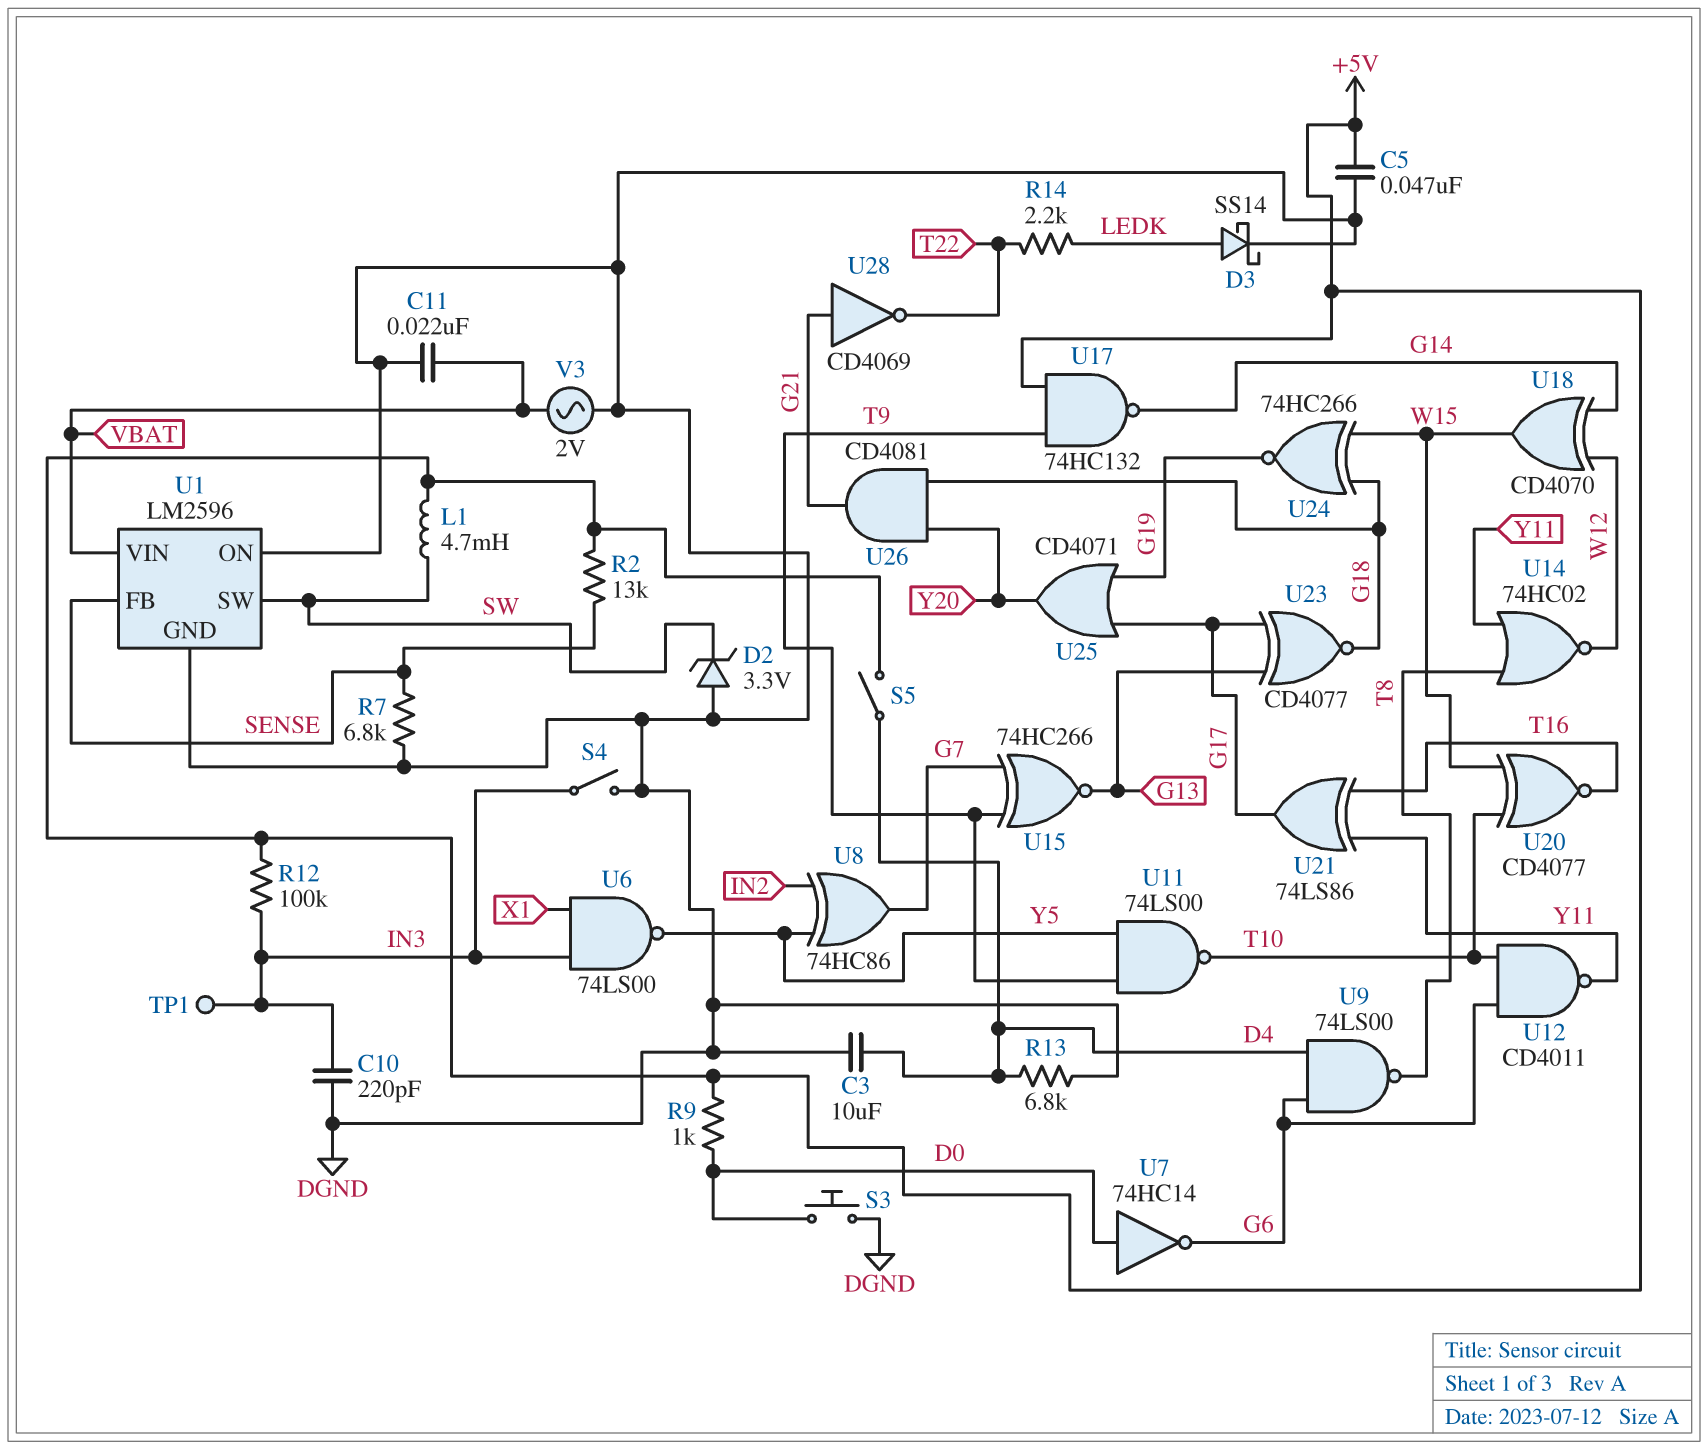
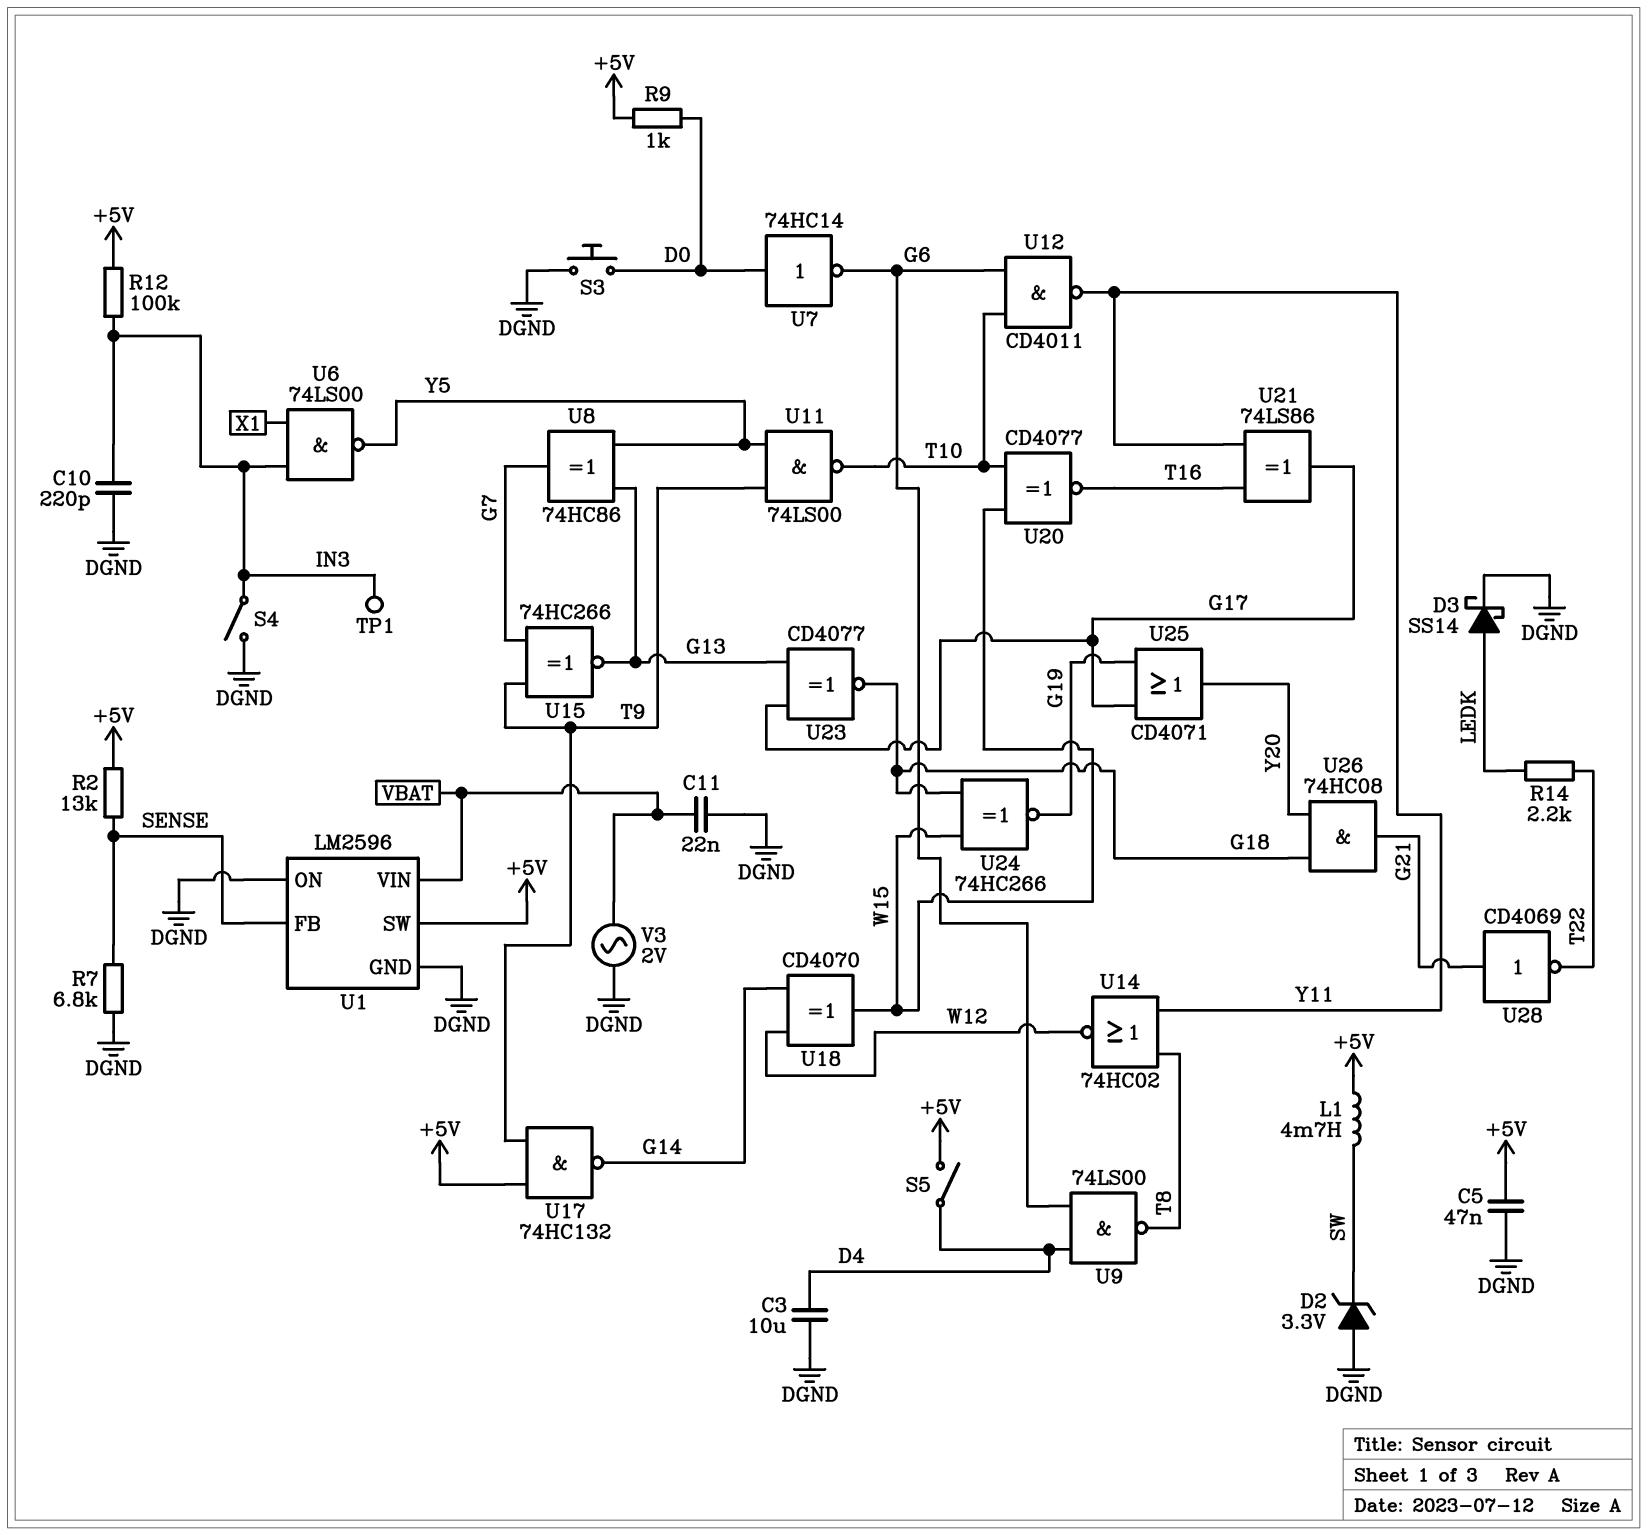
R13: 6.8k (D4, DGND) -> none
U1 pin SW: SW -> +5V
U8: XOR 74HC86 (in IN2, in Y5, out G7) -> XOR 74HC86 (in G13, in Y5, out G7)
U26: AND CD4081 (in G18, in Y20, out G21) -> AND 74HC08 (in G18, in Y20, out G21)

